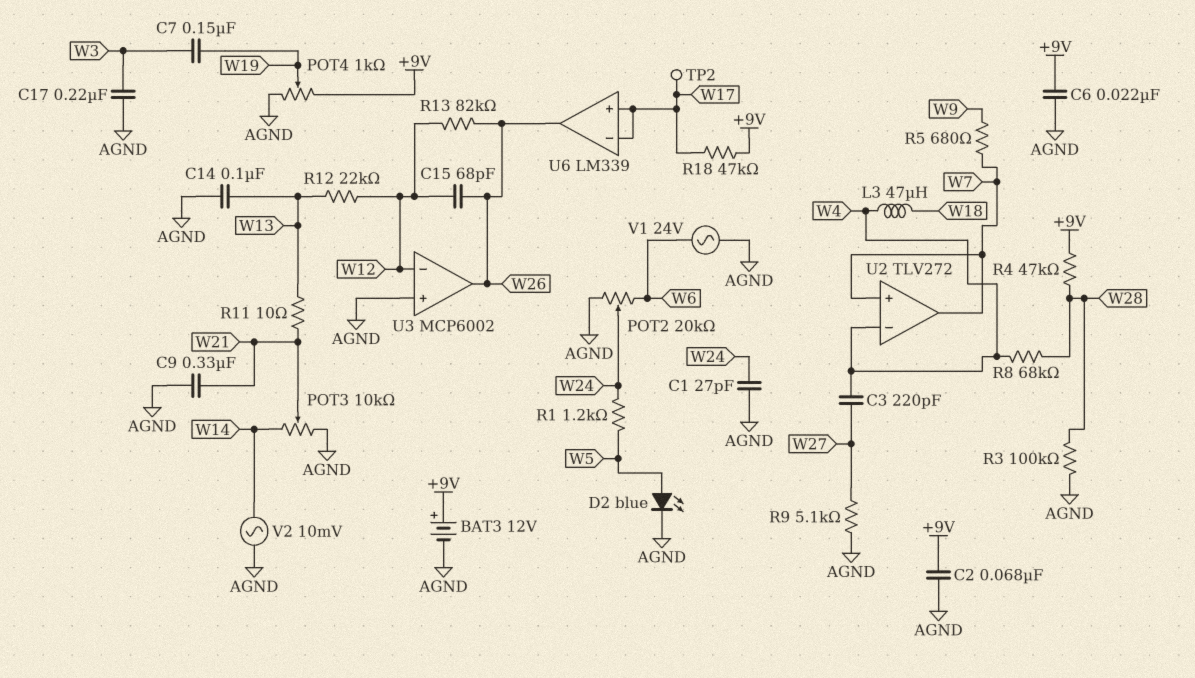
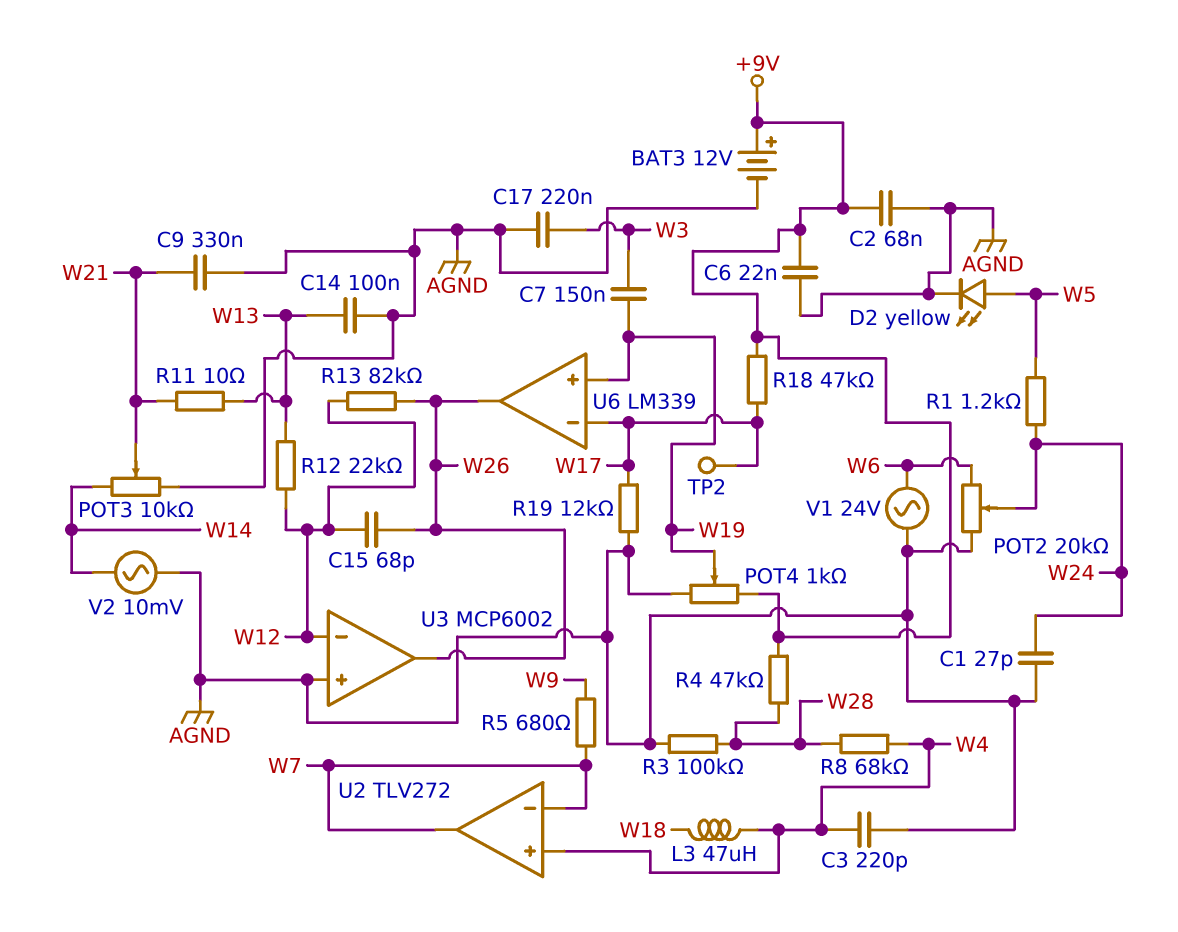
C3: 220pF (W4, W27) -> 220pF (AGND, W4)
D2: LED blue (A W5, K AGND) -> LED yellow (A W5, K AGND)
R9: 5.1k (AGND, W27) -> none
R19: none -> 12k (AGND, W17)
U2 pin in+: W7 -> W4
U2 pin in-: W4 -> W7
U6 pin in+: W17 -> W19

